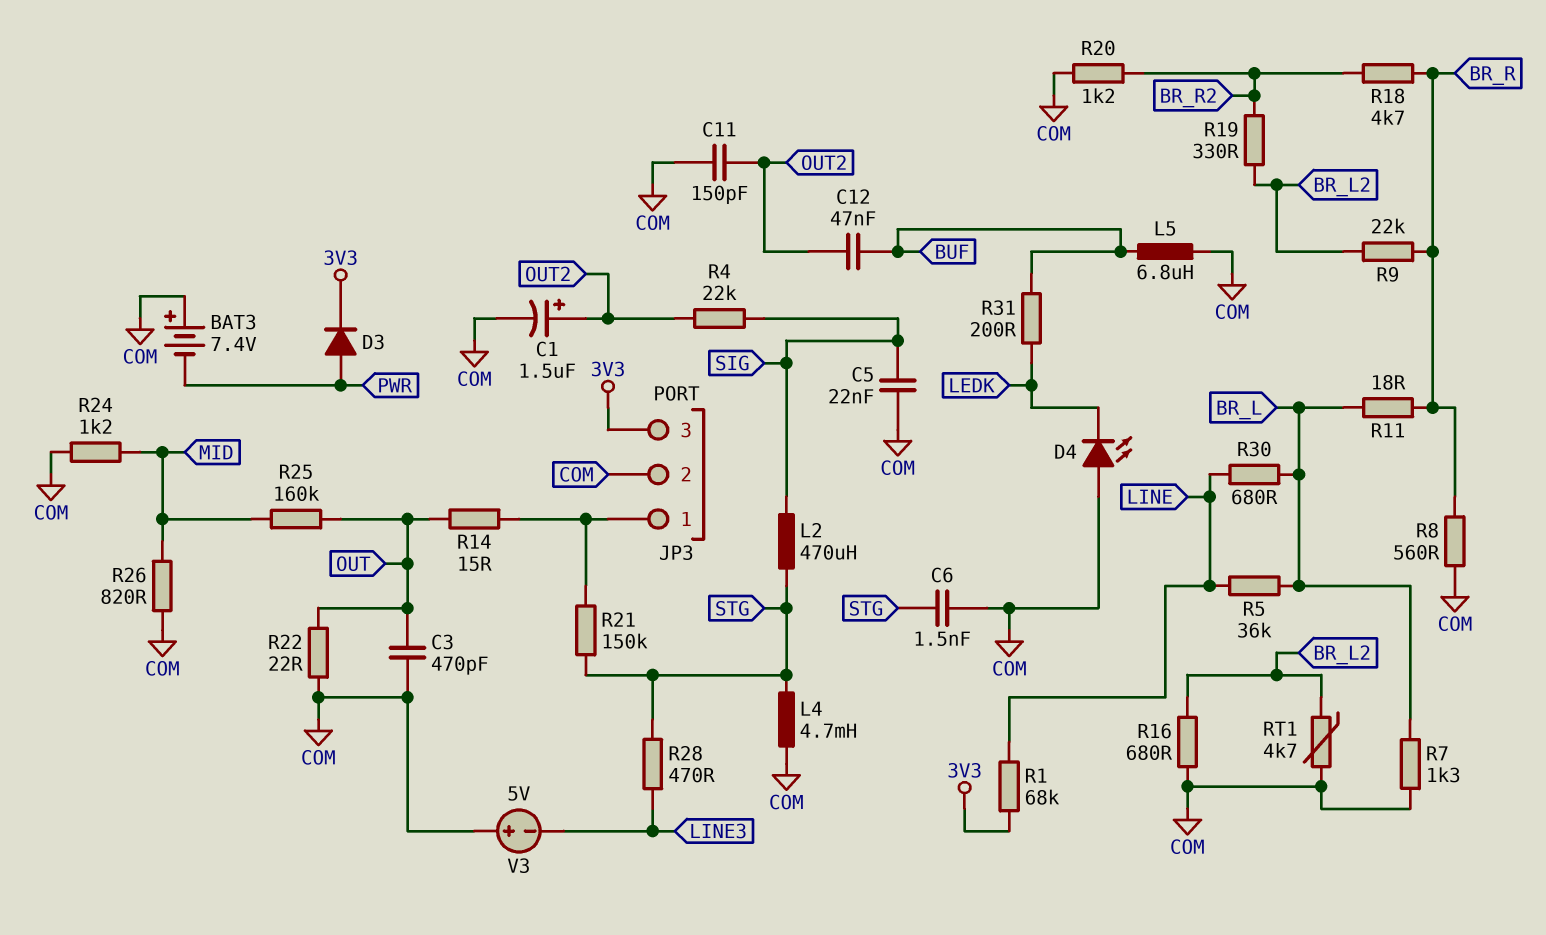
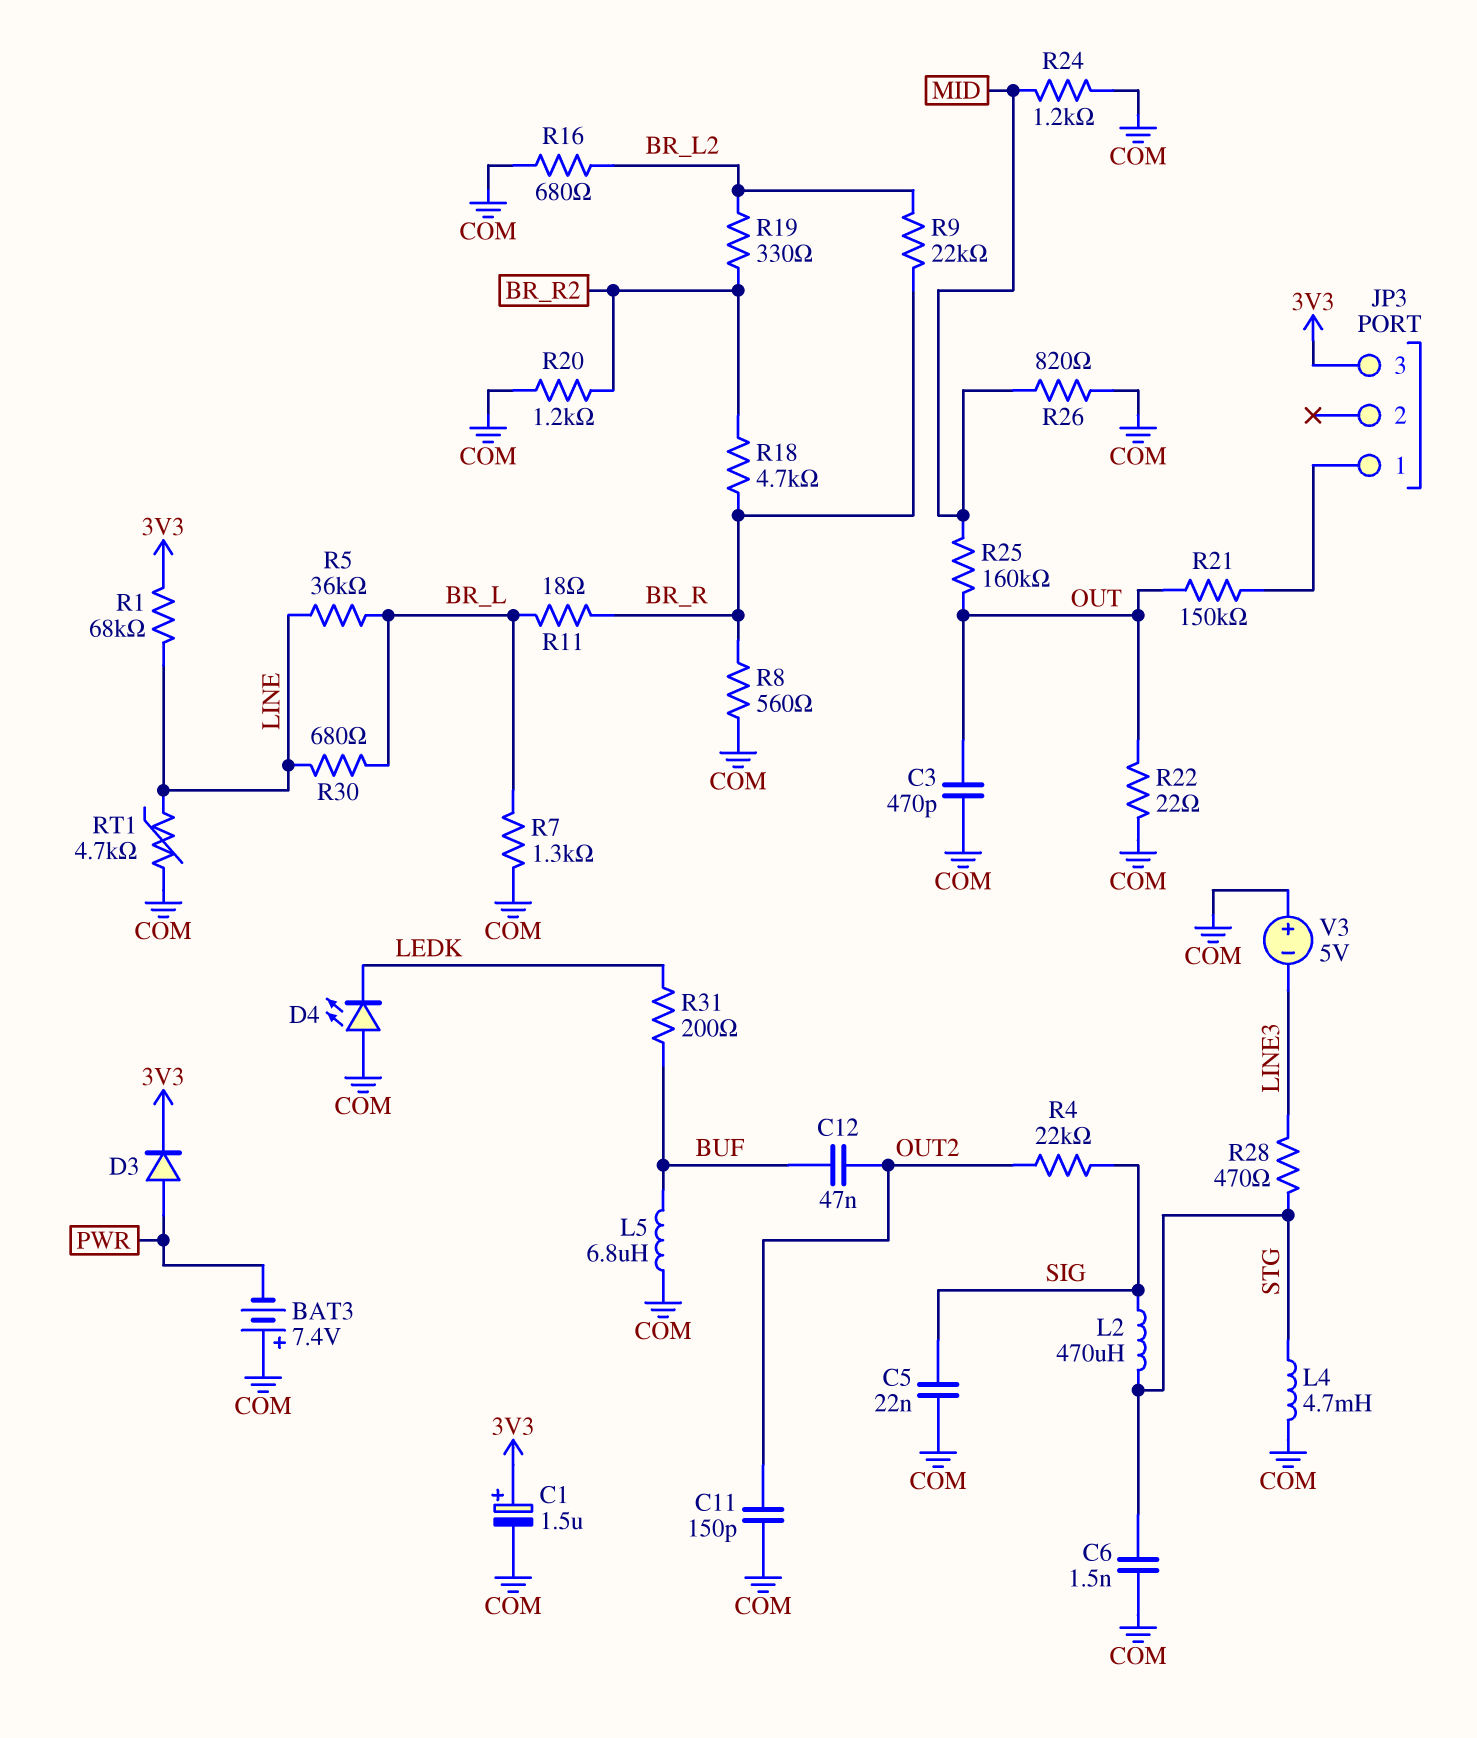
C1: 1.5uF (plus OUT2, minus COM) -> 1.5uF (plus 3V3, minus COM)
JP3 pin 2: COM -> none
R14: 15 (JP3/1, OUT) -> none
R21: 150k (JP3/1, STG) -> 150k (JP3/1, OUT)
RT1: 4.7k (BR_L2, COM) -> 4.7k (COM, LINE)

